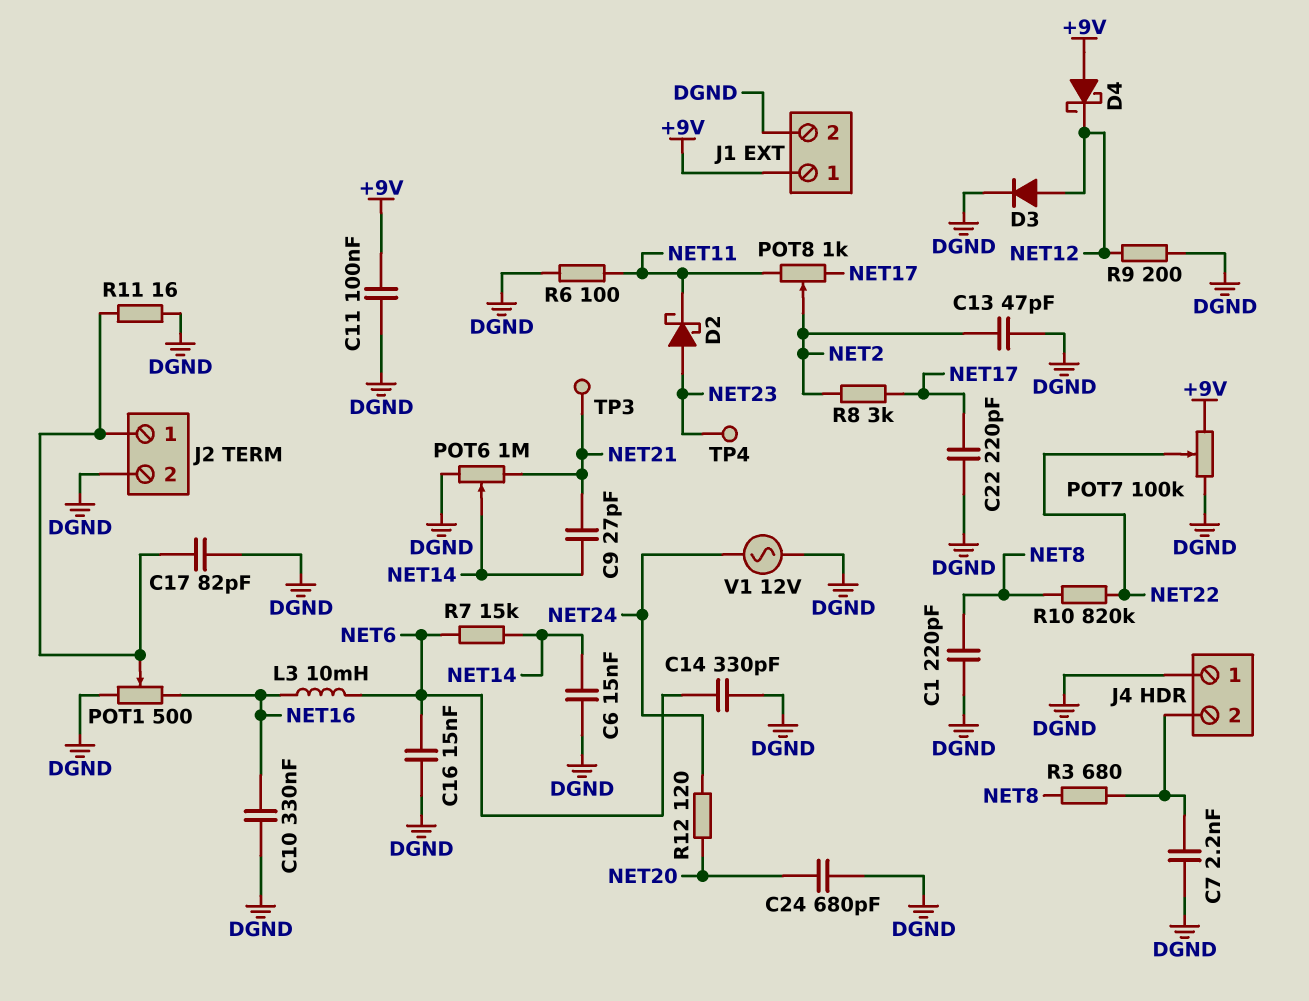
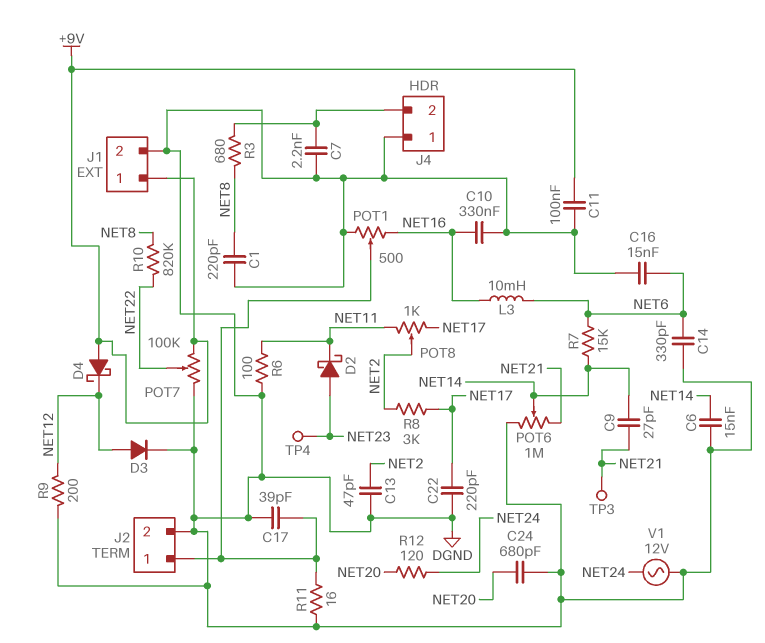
C17: 82pF (DGND, J2/1) -> 39pF (DGND, J2/1)

